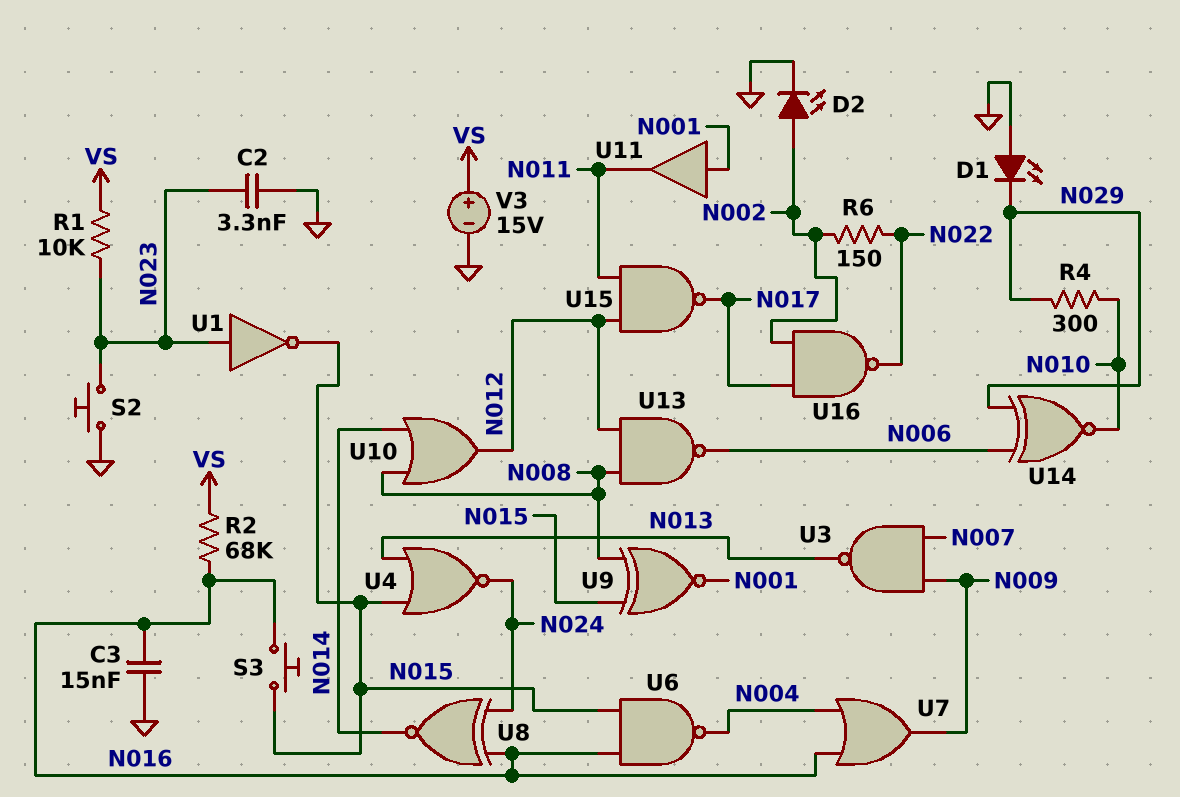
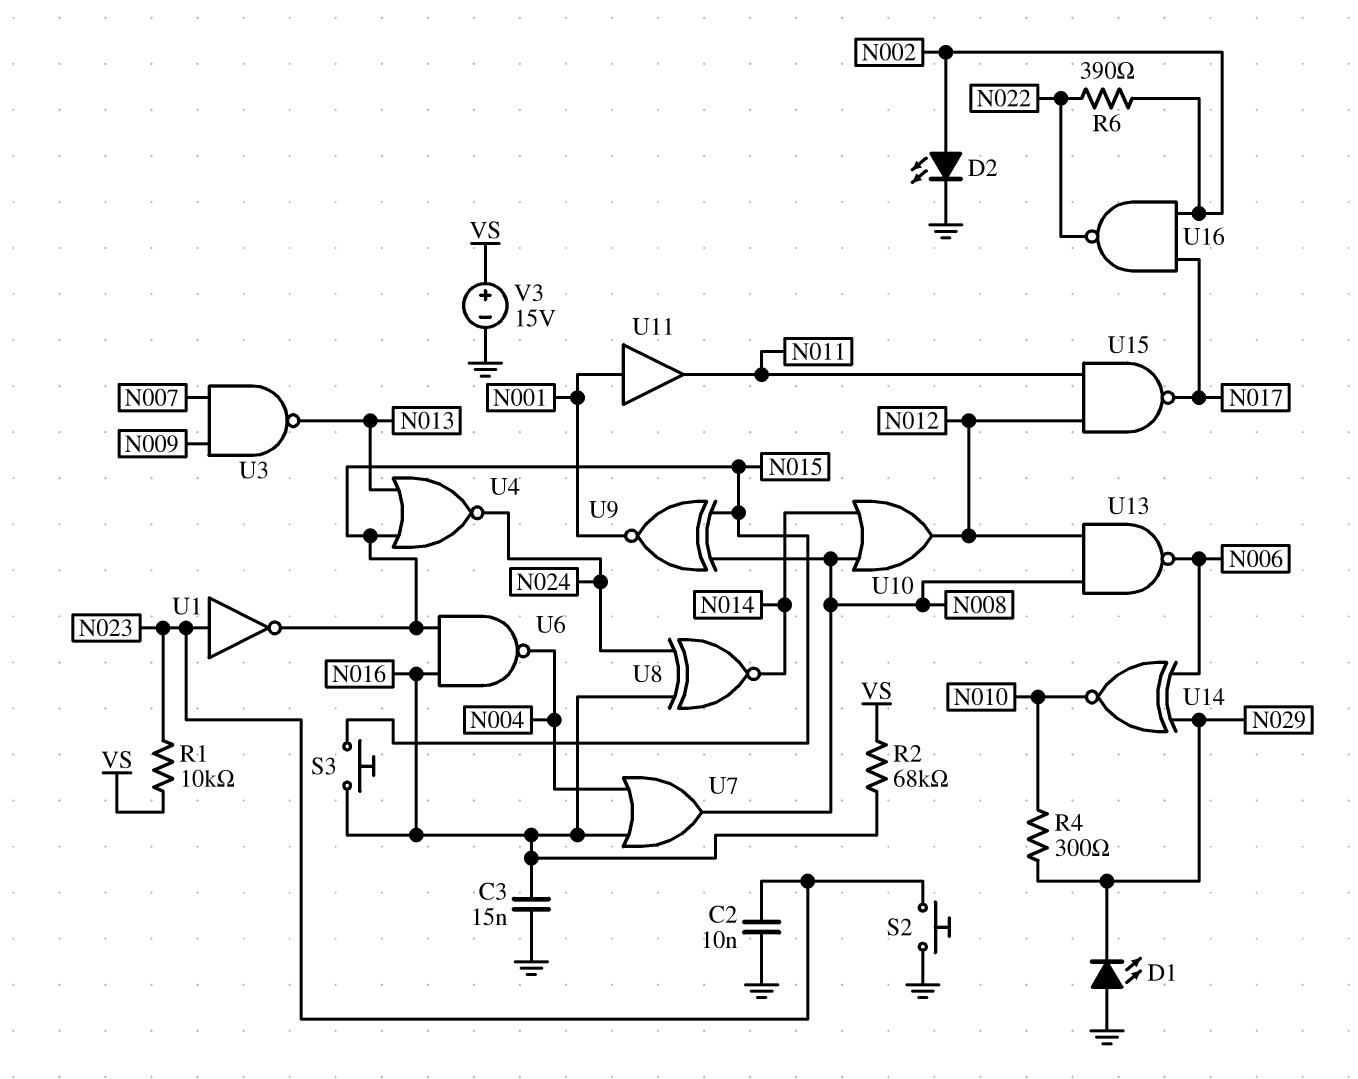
C2: 3.3nF (GND, N023) -> 10nF (GND, N023)
R6: 150 (N002, N022) -> 390 (N002, N022)
U7: OR (in N004, in N016, out N009) -> OR (in N004, in N016, out N008)

